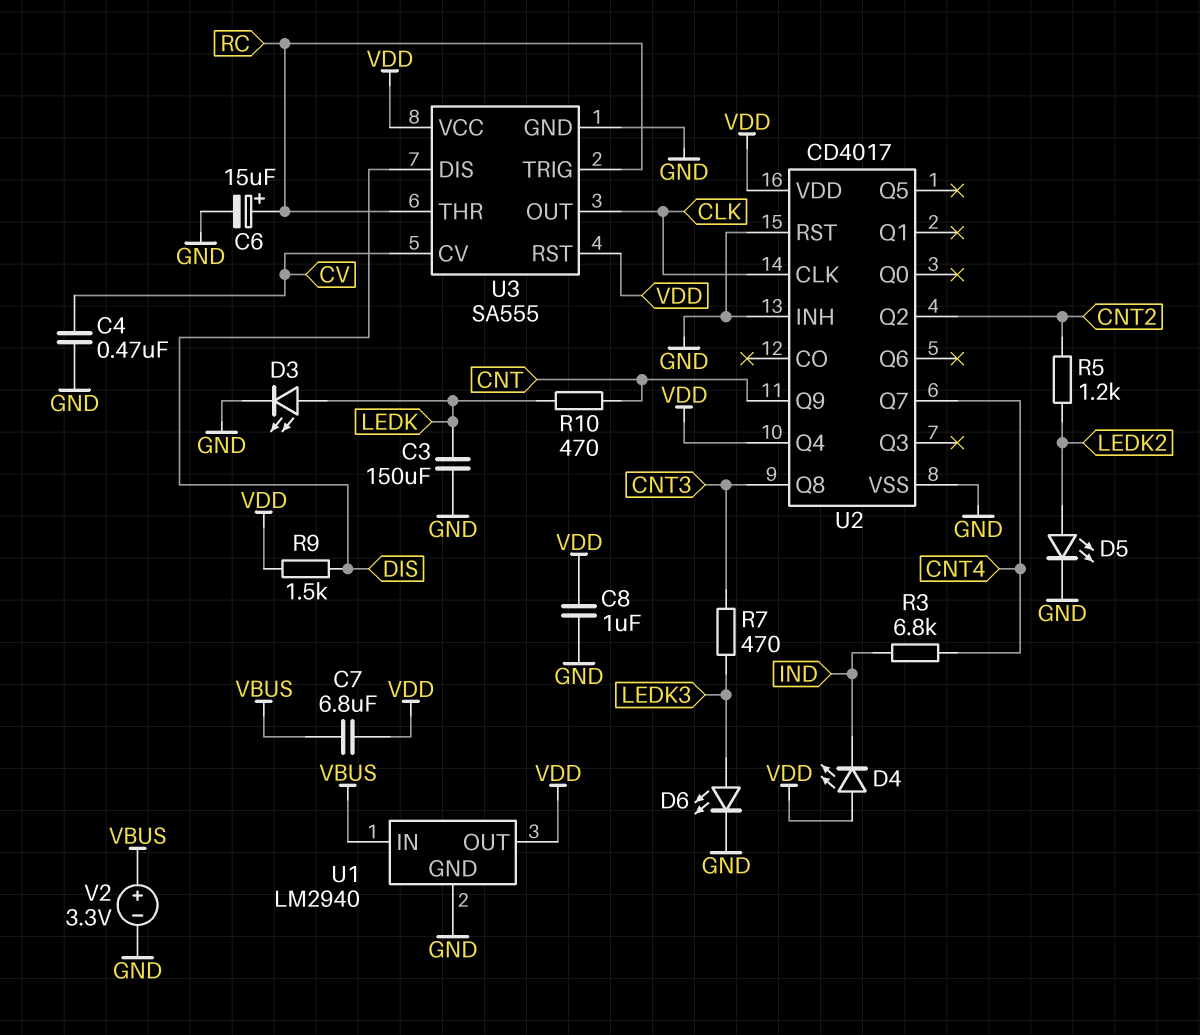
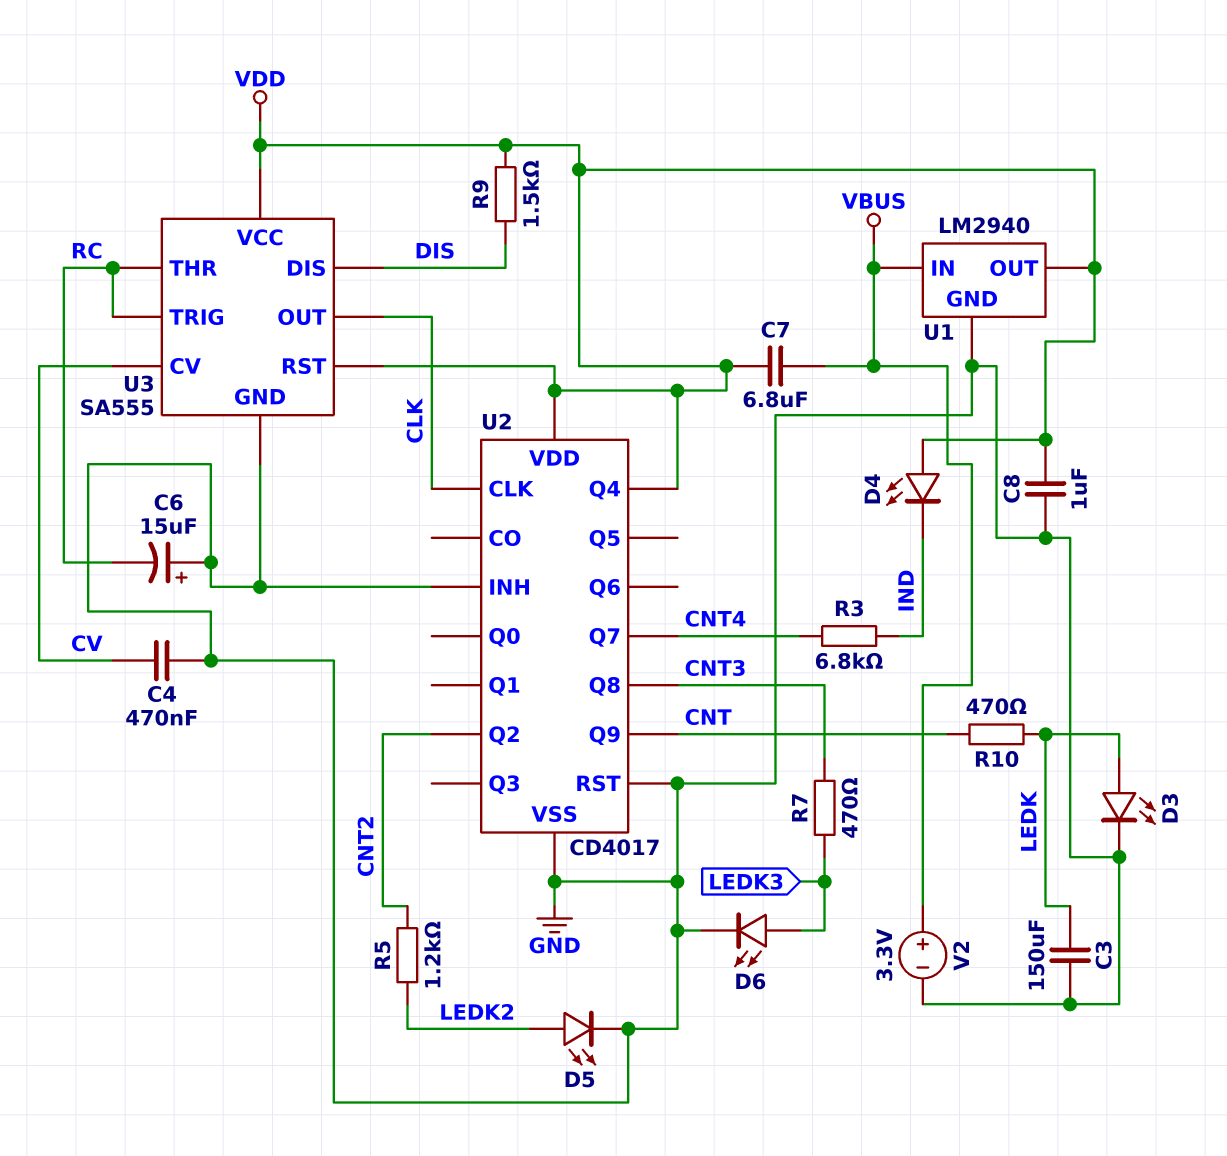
C6: 15uF (plus RC, minus GND) -> 15uF (plus GND, minus RC)

